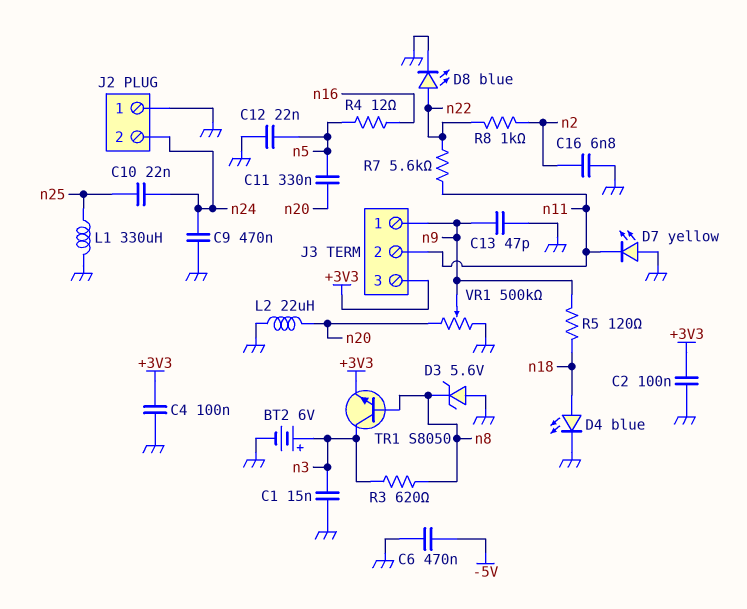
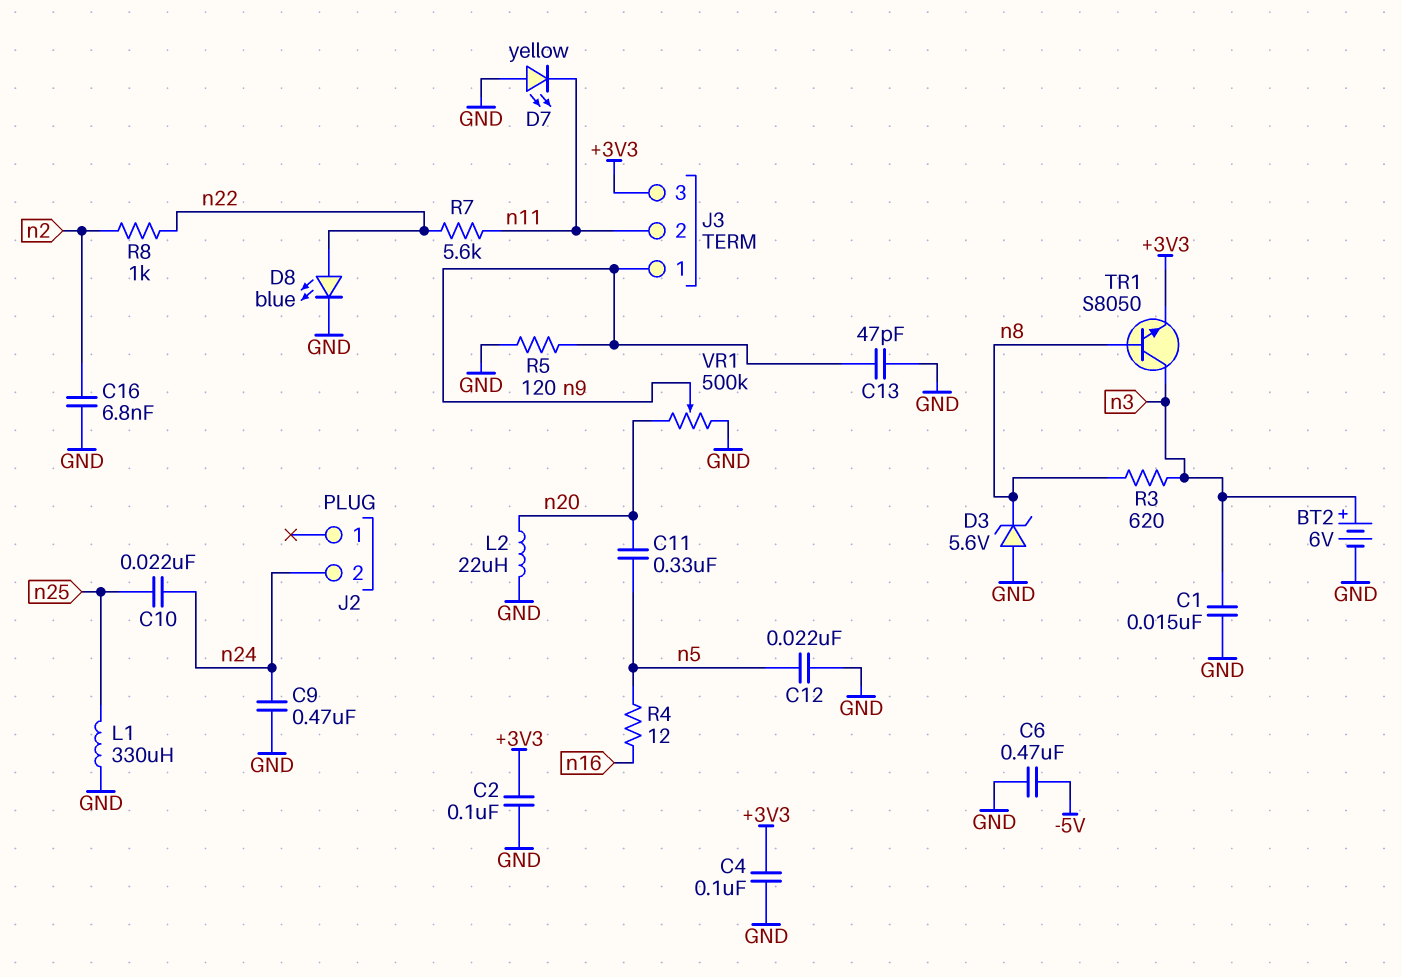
D4: LED blue (A n18, K GND) -> none
J2 pin 1: GND -> none
R5: 120 (n9, n18) -> 120 (GND, n9)

